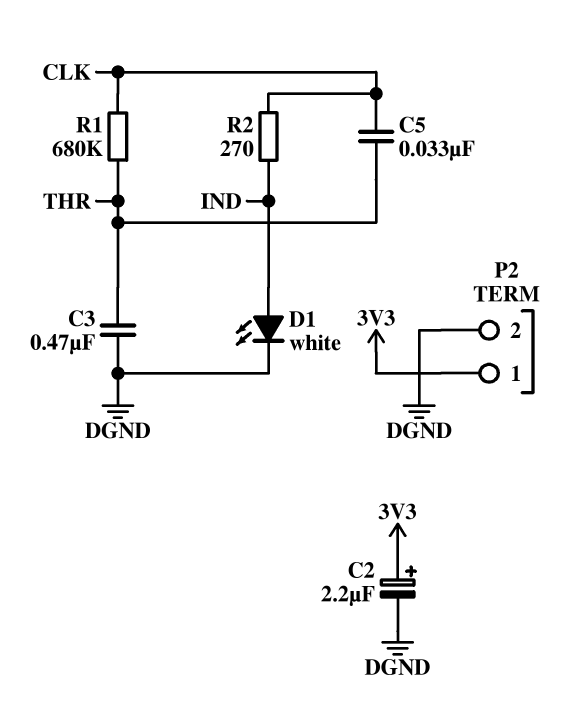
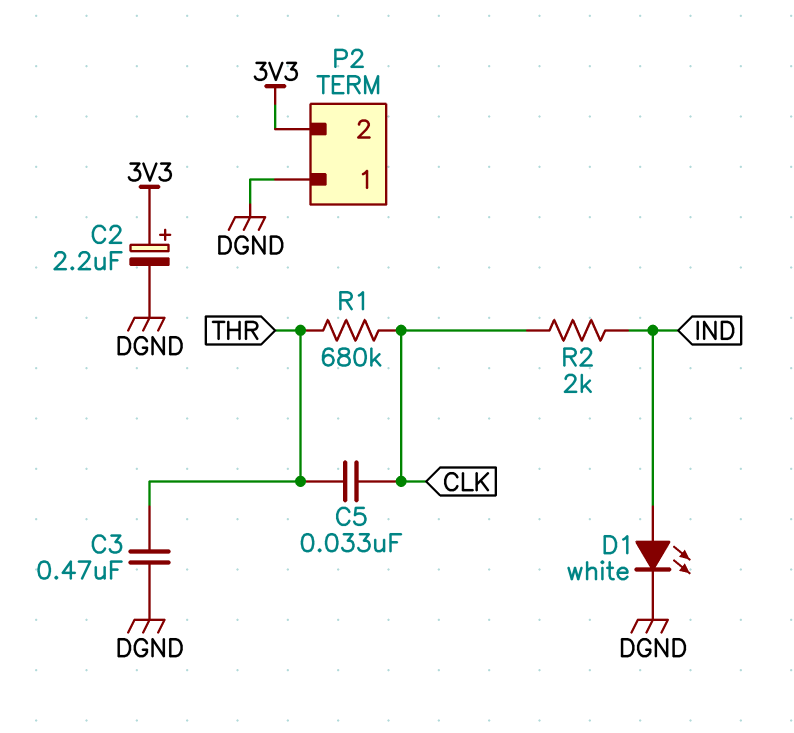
P2 pin 1: 3V3 -> DGND
P2 pin 2: DGND -> 3V3
R2: 270 (CLK, IND) -> 2k (CLK, IND)

